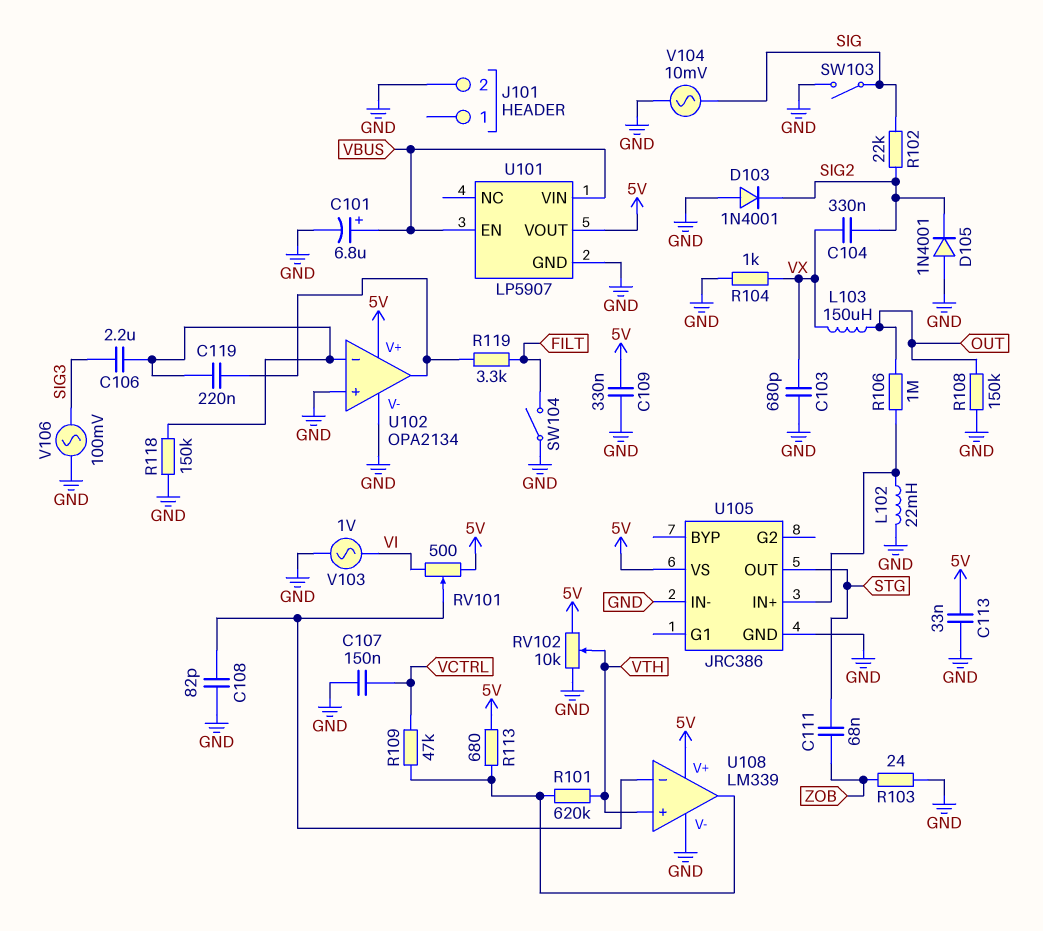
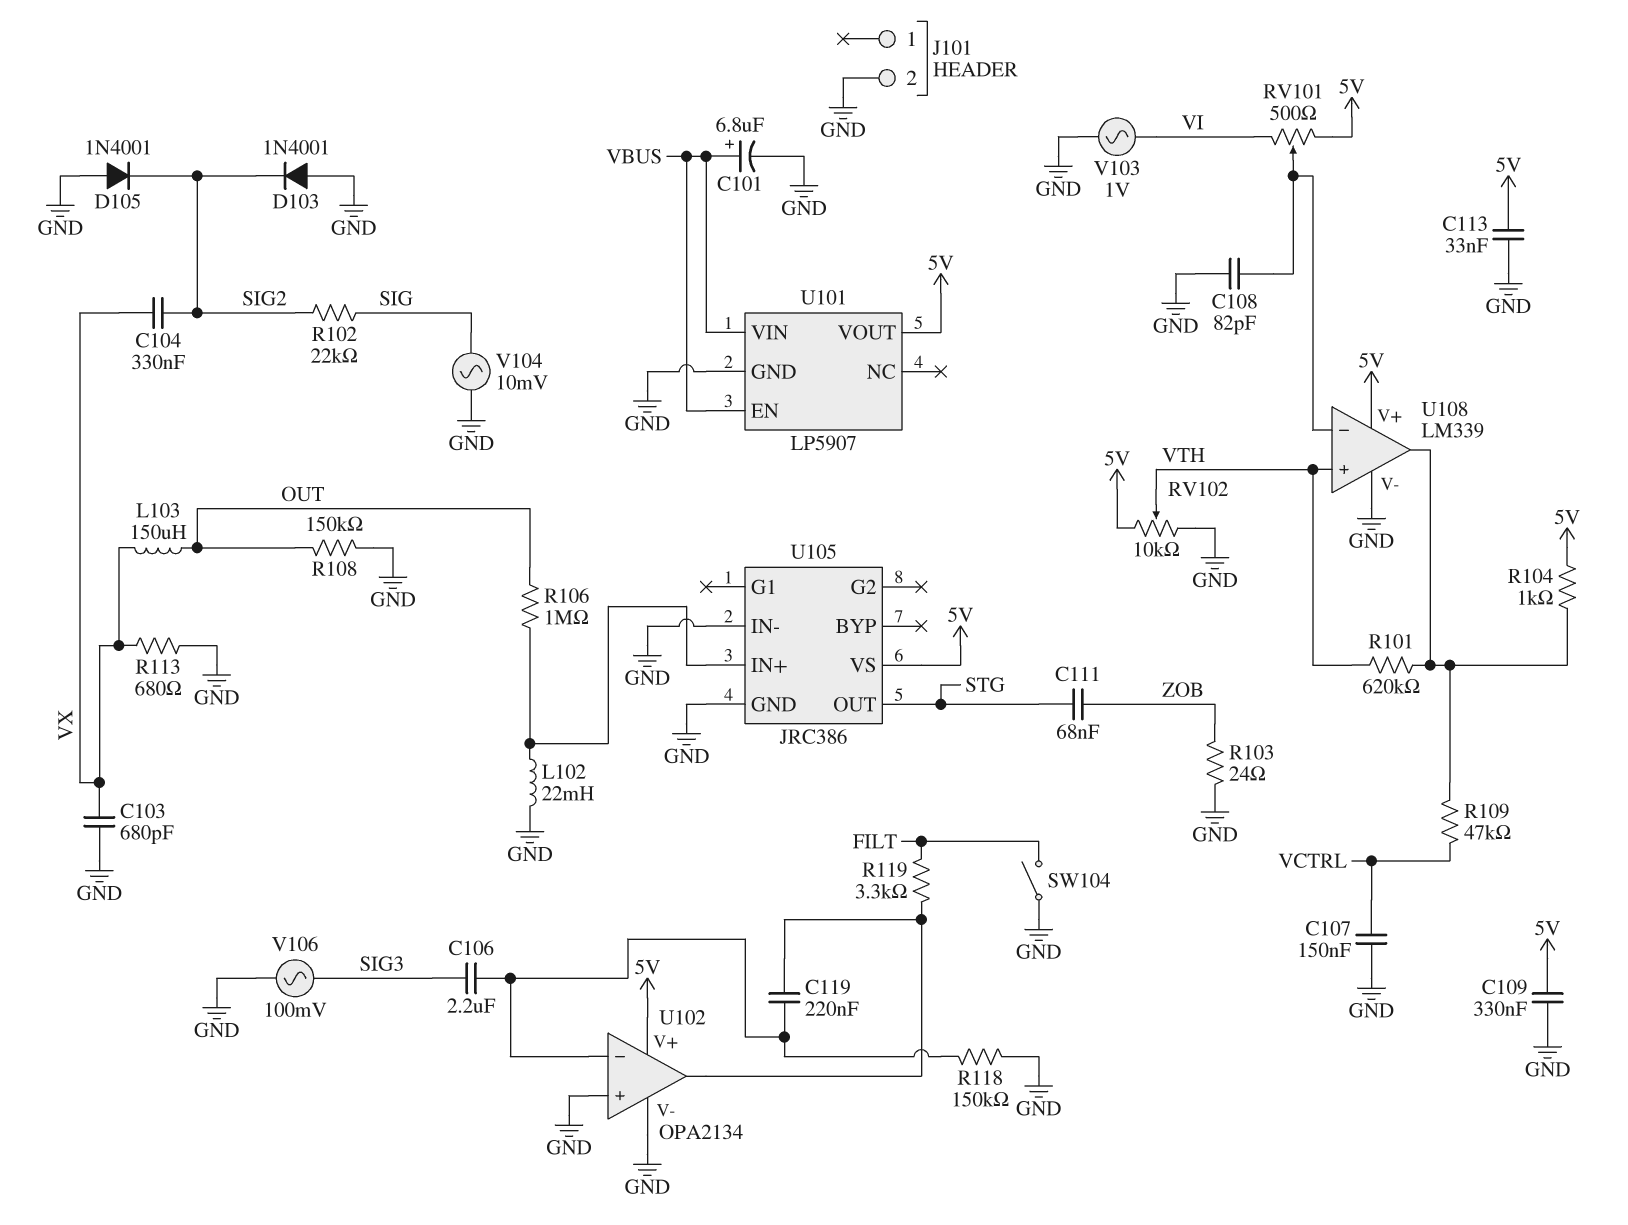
R104: 1k (GND, VX) -> 1k (5V, U108/out)
R113: 680 (5V, U108/out) -> 680 (GND, VX)
SW103: switch (GND, SIG) -> none

